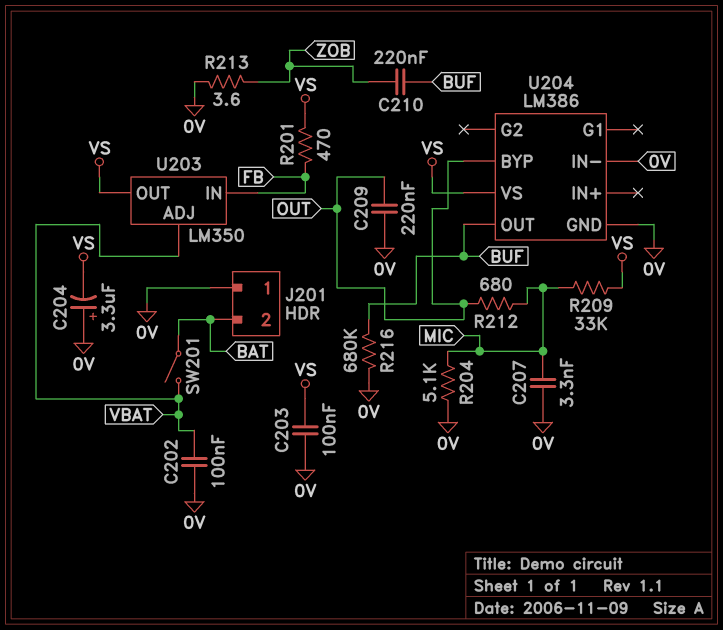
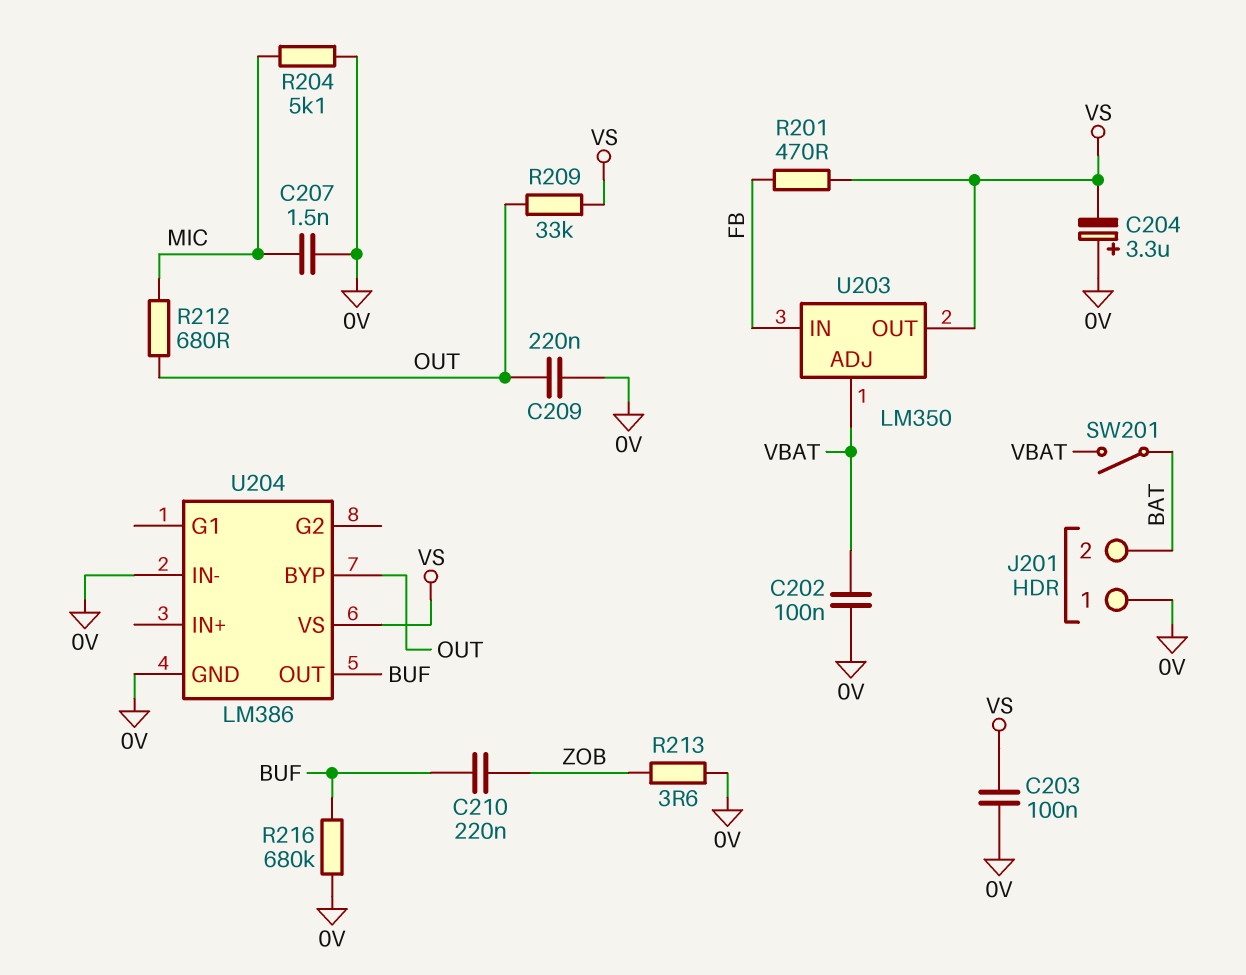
C207: 3.3nF (0V, MIC) -> 1.5nF (0V, MIC)
R209: 33k (MIC, VS) -> 33k (OUT, VS)

